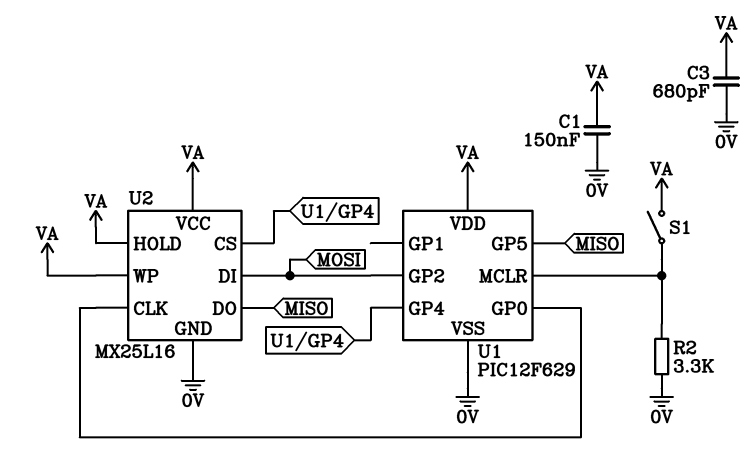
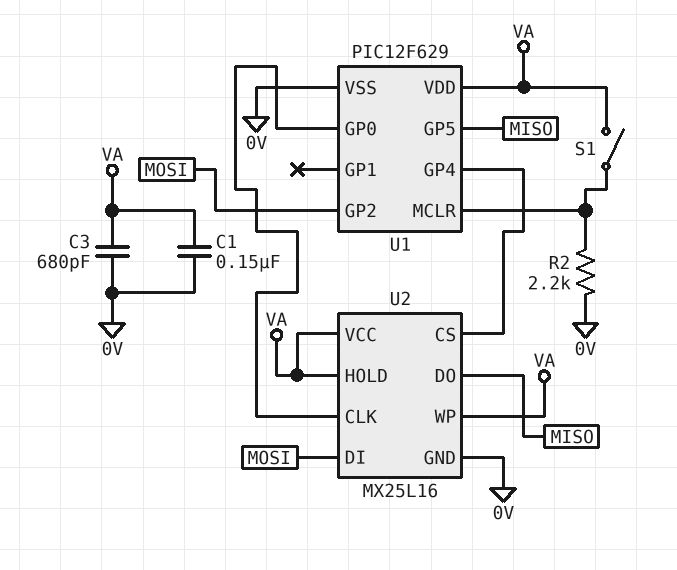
R2: 3.3k (0V, U1/MCLR) -> 2.2k (0V, U1/MCLR)

